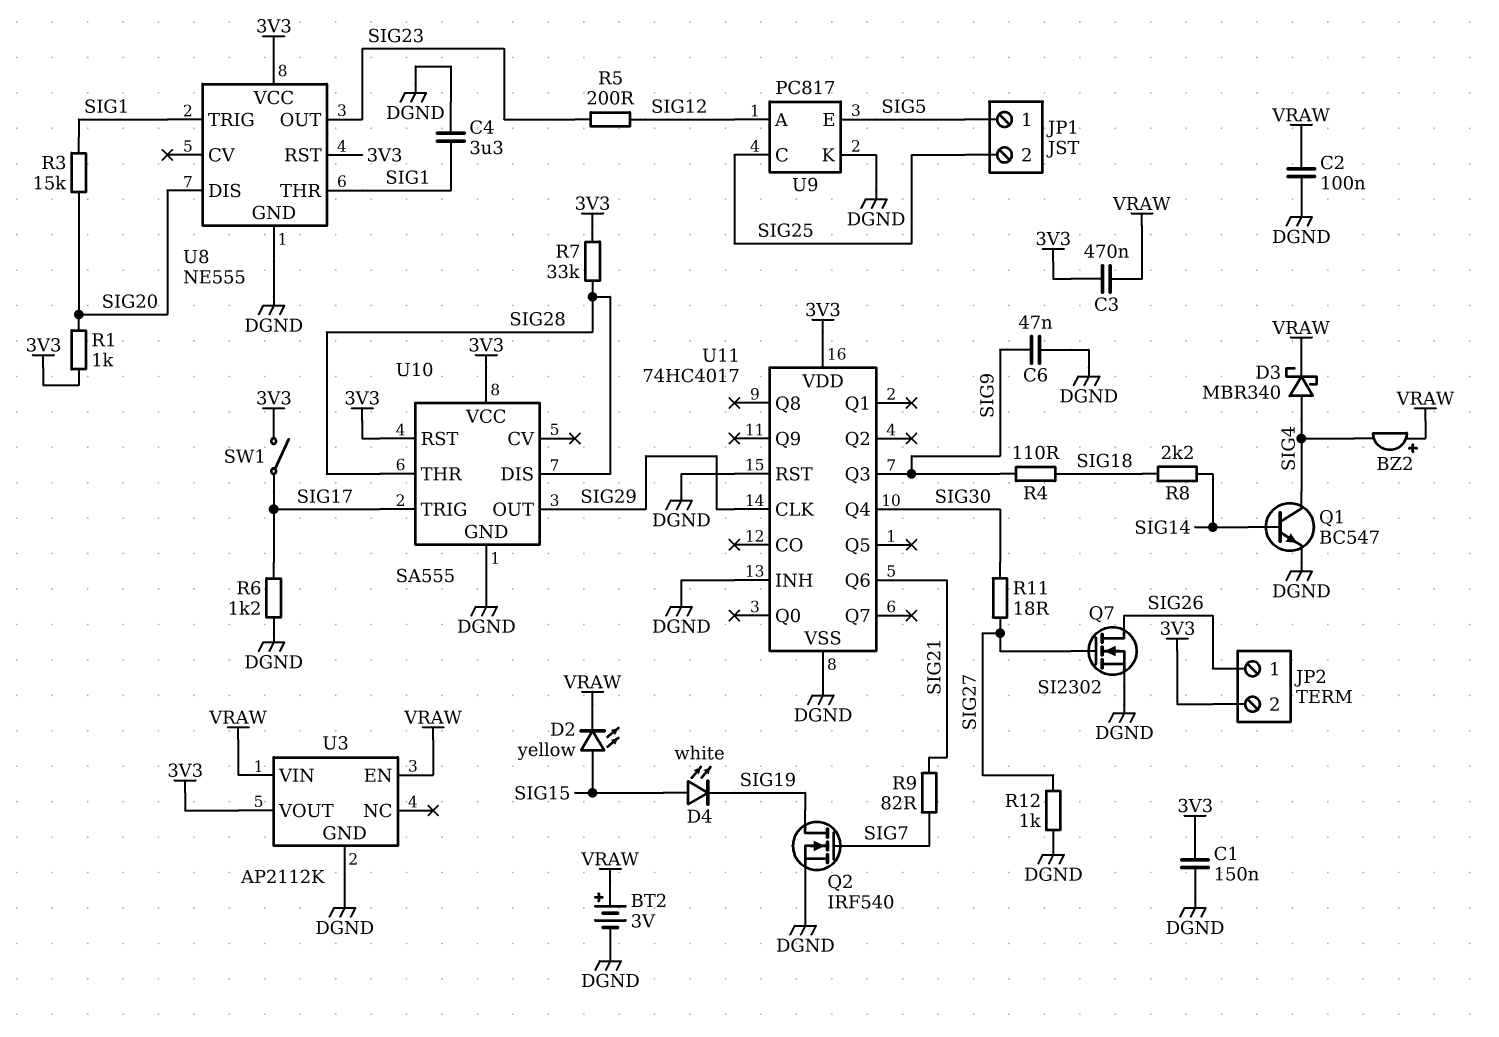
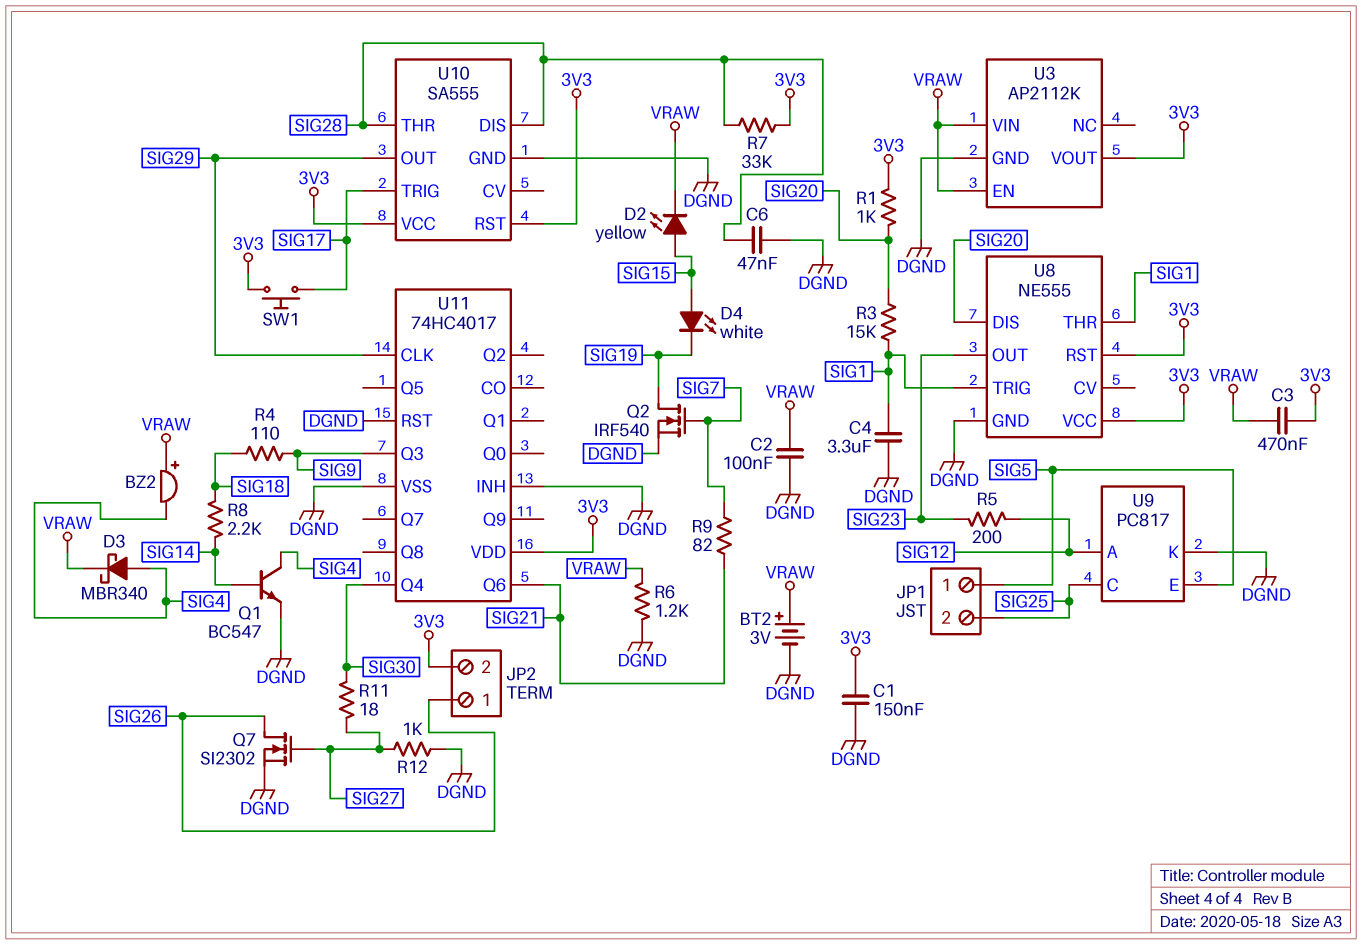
C6: 47nF (DGND, SIG9) -> 47nF (DGND, SIG28)
R6: 1.2k (DGND, SIG17) -> 1.2k (DGND, VRAW)
SW1: switch (3V3, SIG17) -> button (3V3, SIG17)

